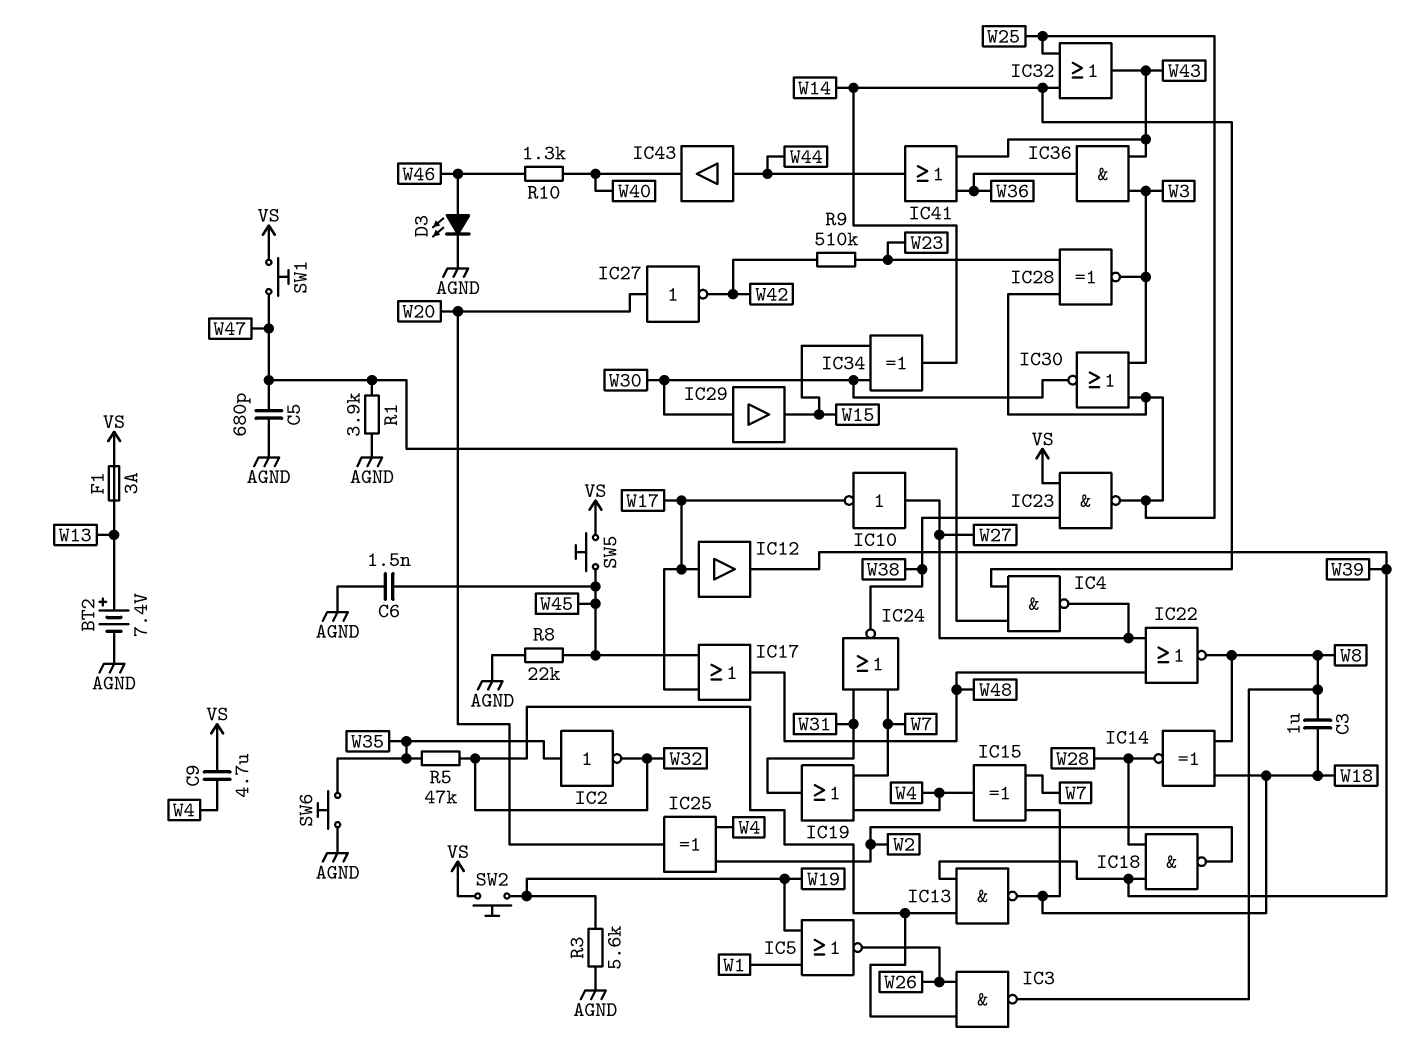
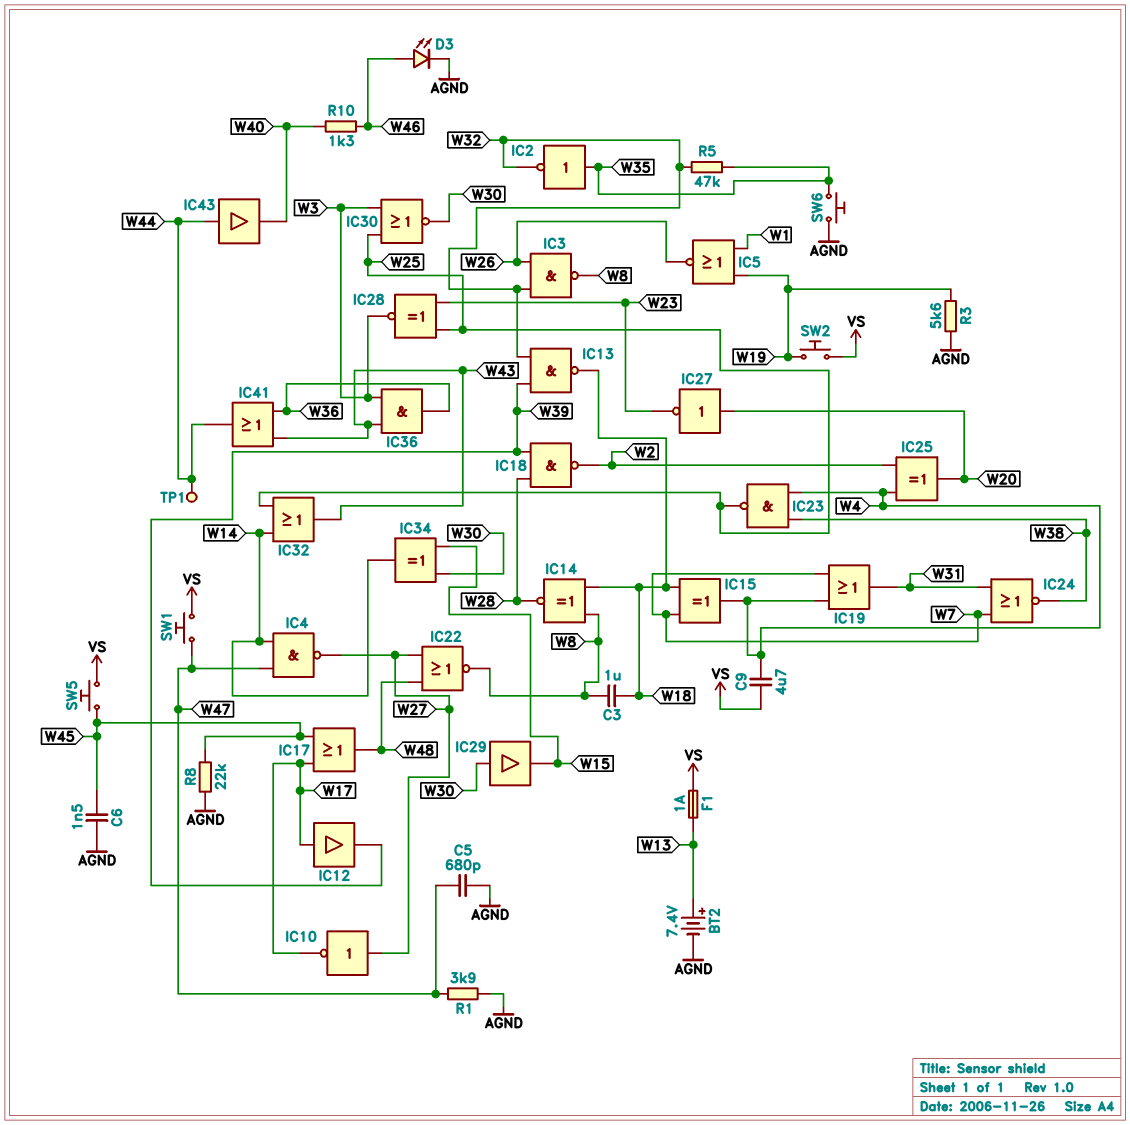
F1: 3A (VS, W13) -> 1A (VS, W13)
IC23: NAND (in VS, in W38, out W25) -> NAND (in W4, in W38, out W25)
IC27: NOT (in W20, out W42) -> NOT (in W20, out W23)
R9: 510k (W23, W42) -> none
TP1: none -> test point (W44)

